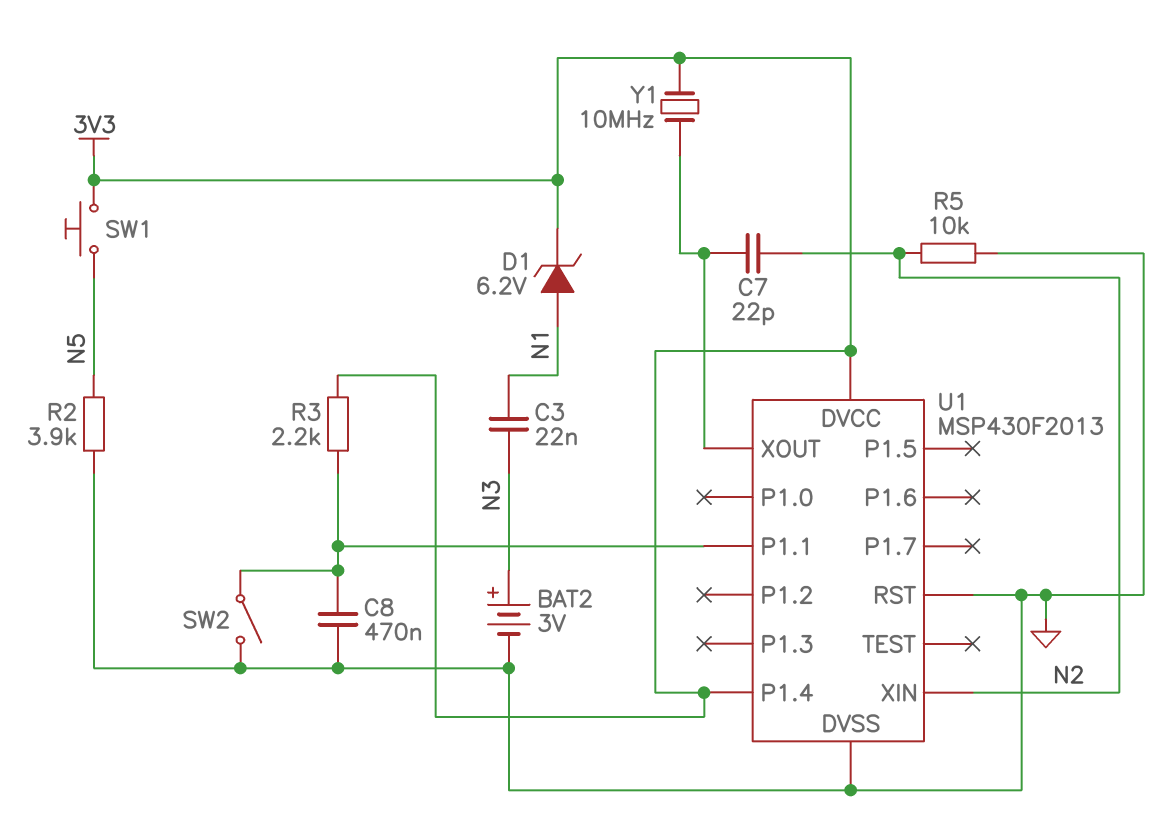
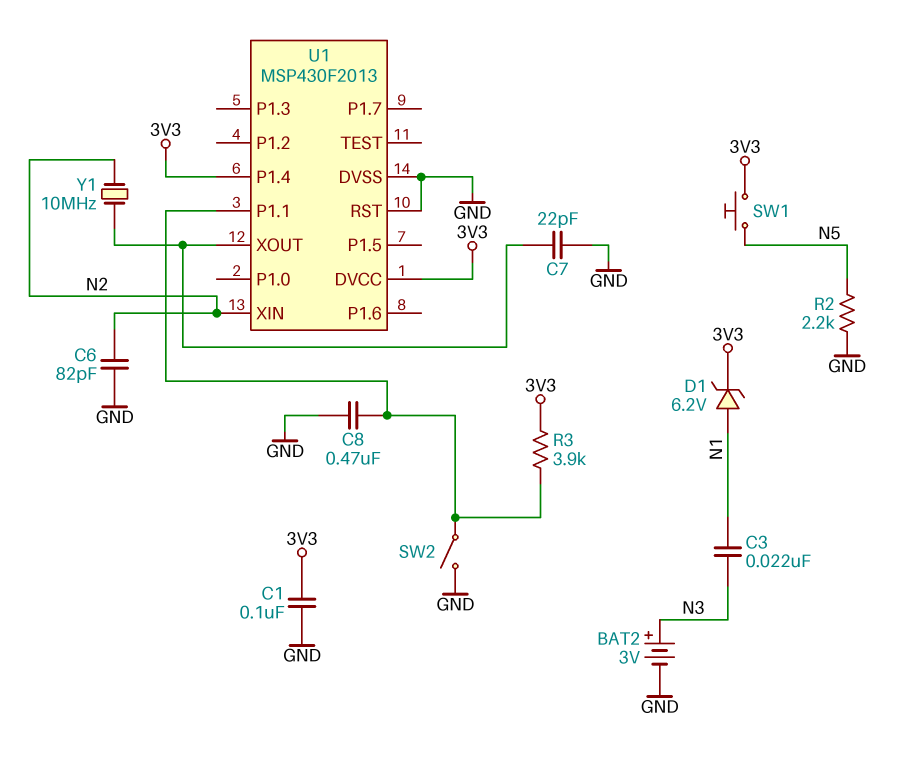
C1: none -> 100nF (3V3, GND)
C6: none -> 82pF (GND, N2)
C7: 22pF (N2, U1/XOUT) -> 22pF (GND, U1/XOUT)
R2: 3.9k (GND, N5) -> 2.2k (GND, N5)
R3: 2.2k (3V3, U1/P1.1) -> 3.9k (3V3, U1/P1.1)
R5: 10k (GND, N2) -> none
Y1: 10MHz (3V3, U1/XOUT) -> 10MHz (N2, U1/XOUT)

